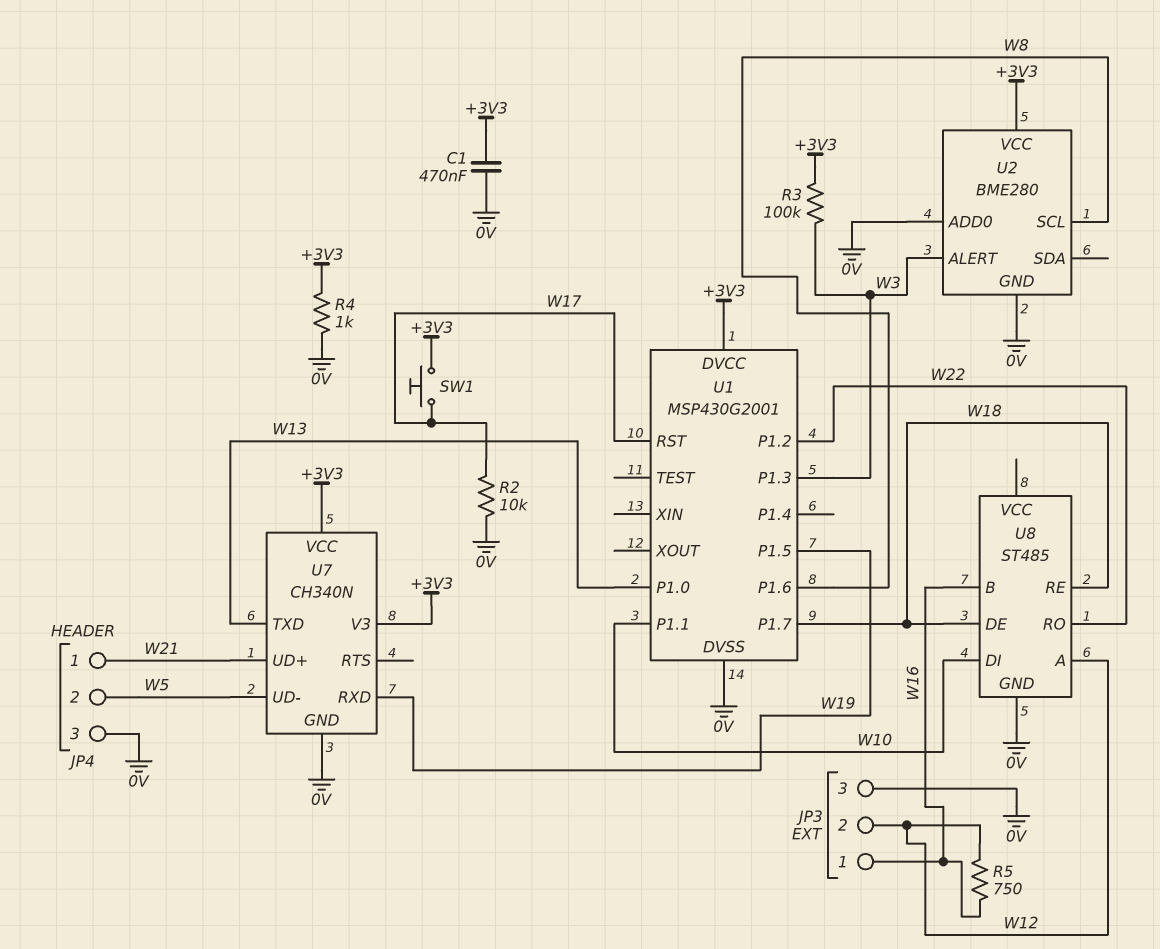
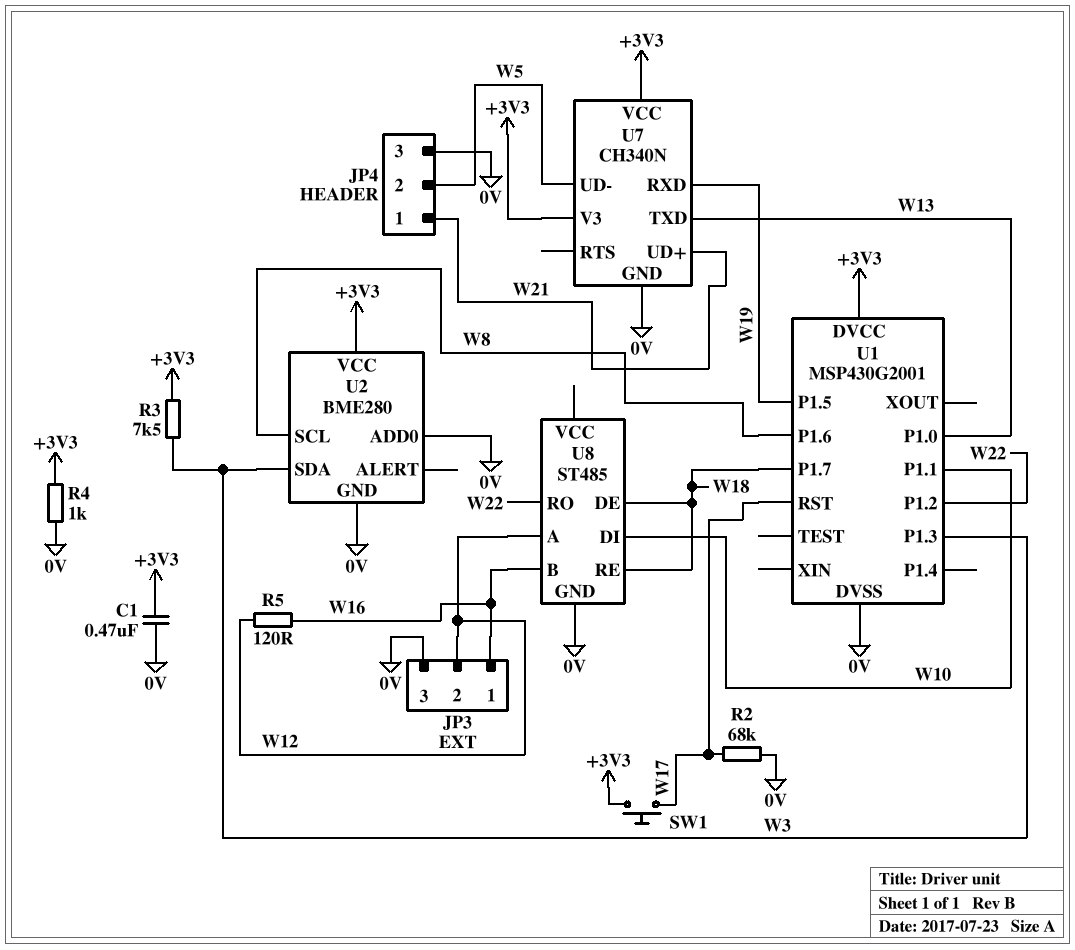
R2: 10k (0V, W17) -> 68k (0V, W17)
R3: 100k (+3V3, W3) -> 7.5k (+3V3, W3)
R5: 750 (W12, W16) -> 120 (W12, W16)
U2 pin ALERT: W3 -> none
U2 pin SDA: none -> W3

